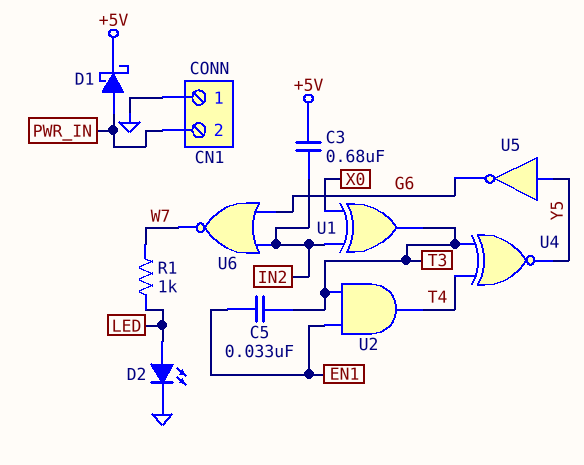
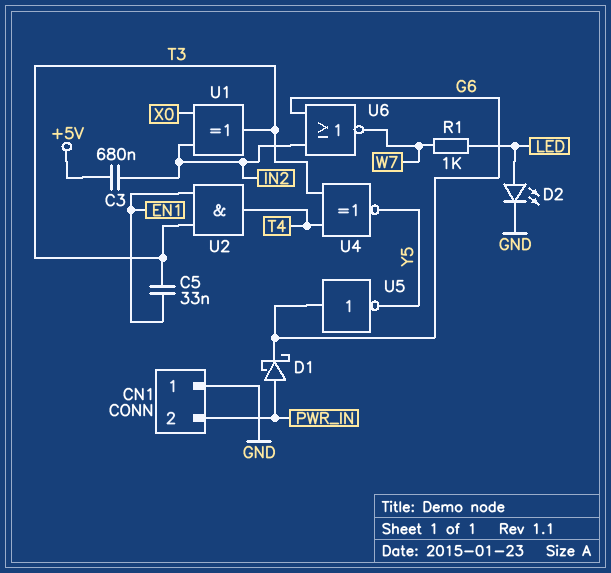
D1: schottky (A PWR_IN, K +5V) -> schottky (A PWR_IN, K G6)
U5: NOT (in Y5, out G6) -> NOT (in G6, out Y5)

